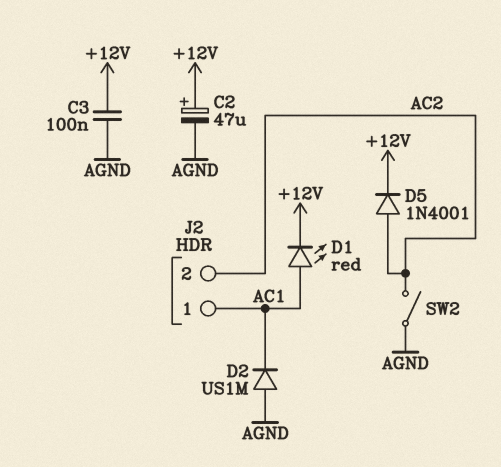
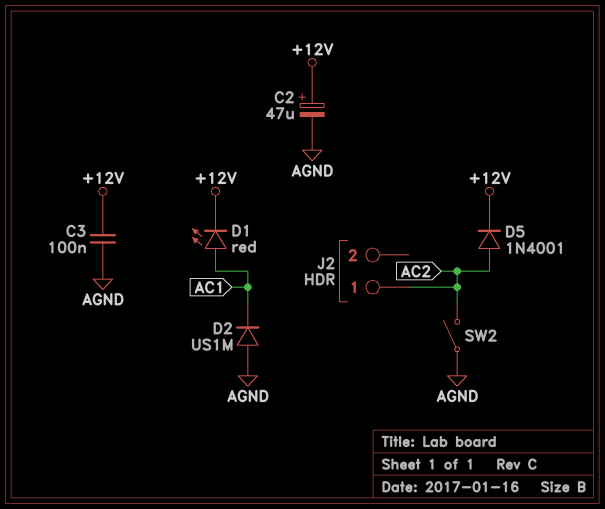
J2 pin 1: AC1 -> AC2
J2 pin 2: AC2 -> none

